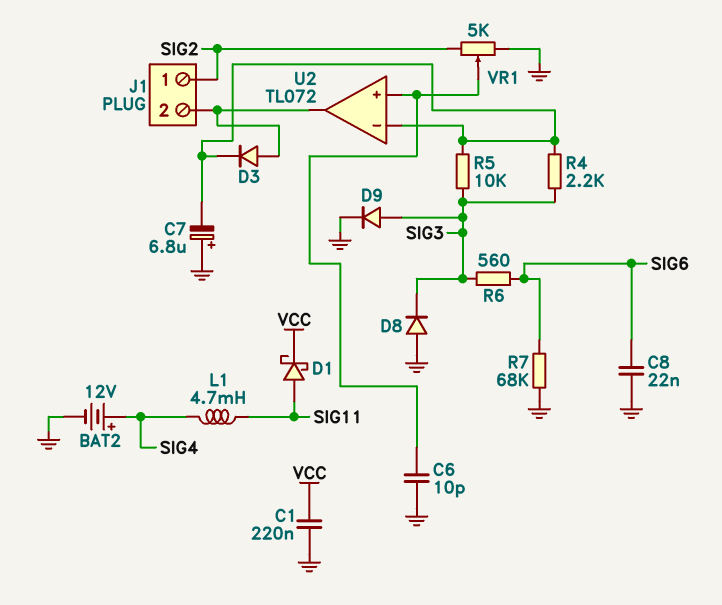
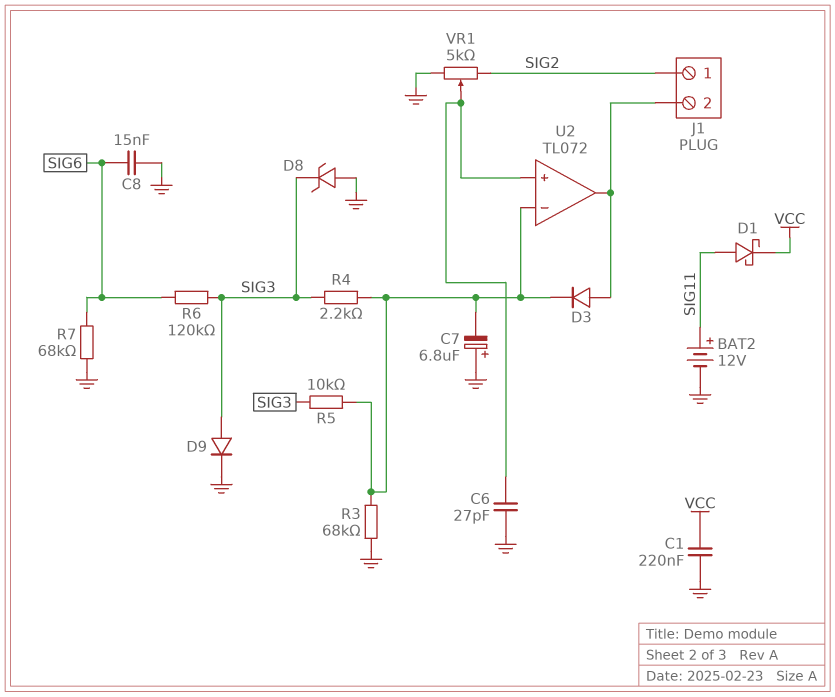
BAT2: 12V (plus SIG4, minus GND) -> 12V (plus SIG11, minus GND)
C6: 10pF (GND, U2/in+) -> 27pF (GND, U2/in+)
C8: 22nF (GND, SIG6) -> 15nF (GND, SIG6)
D8: diode (A GND, K SIG3) -> zener (A GND, K SIG3)
L1: 4.7mH (SIG4, SIG11) -> none
R3: none -> 68k (GND, U2/in-)
R6: 560 (SIG3, SIG6) -> 120k (SIG3, SIG6)

